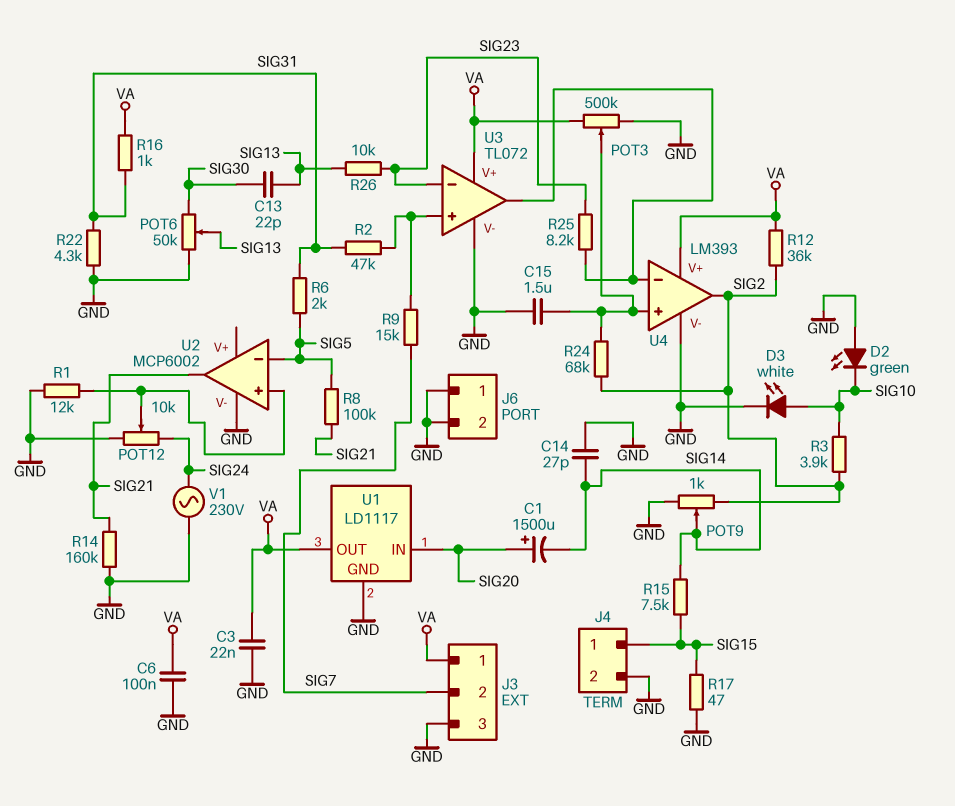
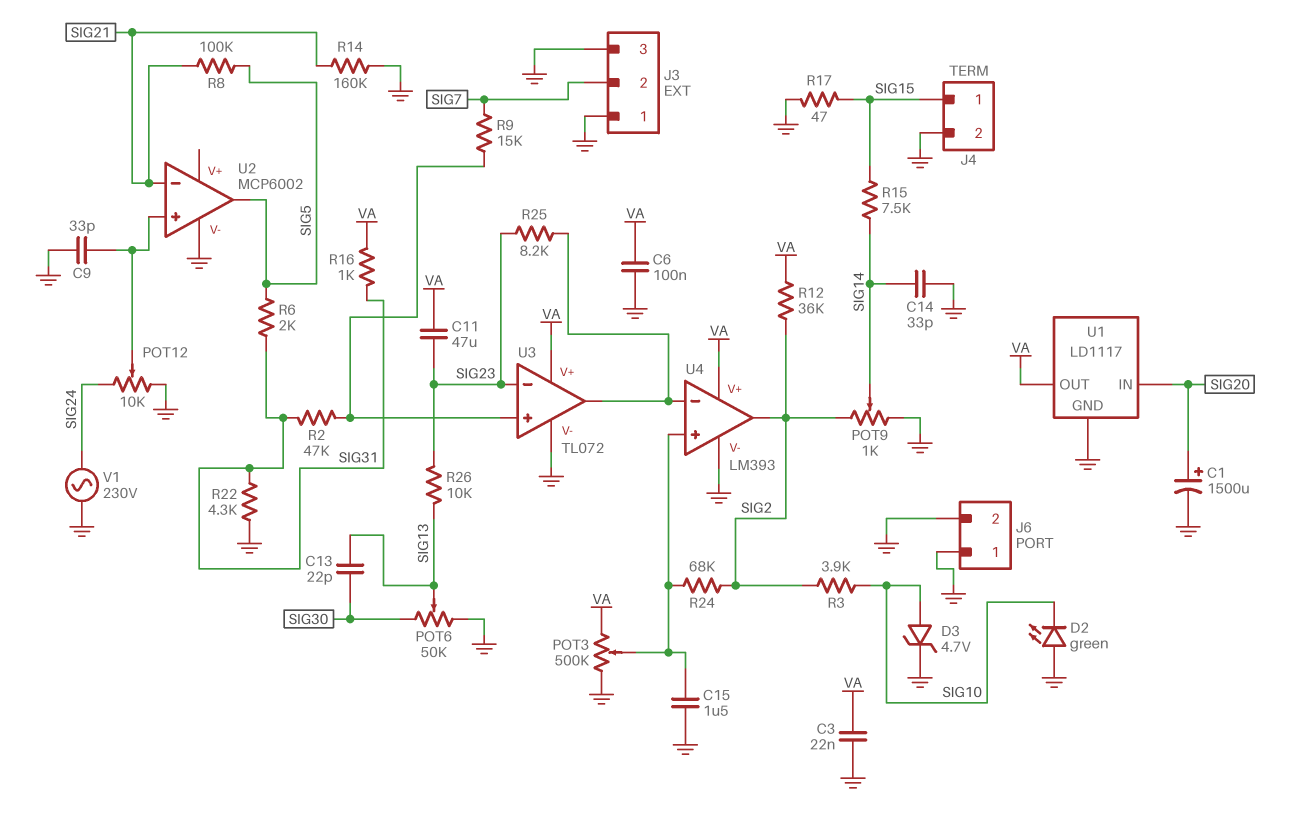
C1: 1500uF (plus SIG20, minus SIG14) -> 1500uF (plus SIG20, minus GND)
C9: none -> 33pF (GND, U2/in+)
C11: none -> 47uF (SIG23, VA)
C14: 27pF (GND, SIG14) -> 33pF (GND, SIG14)
D3: LED white (A SIG10, K GND) -> zener 4.7V (A SIG10, K GND)
J3 pin 1: VA -> GND
R1: 12k (GND, U2/in+) -> none
U2 pin in-: SIG5 -> SIG21
U2 pin out: SIG21 -> SIG5

